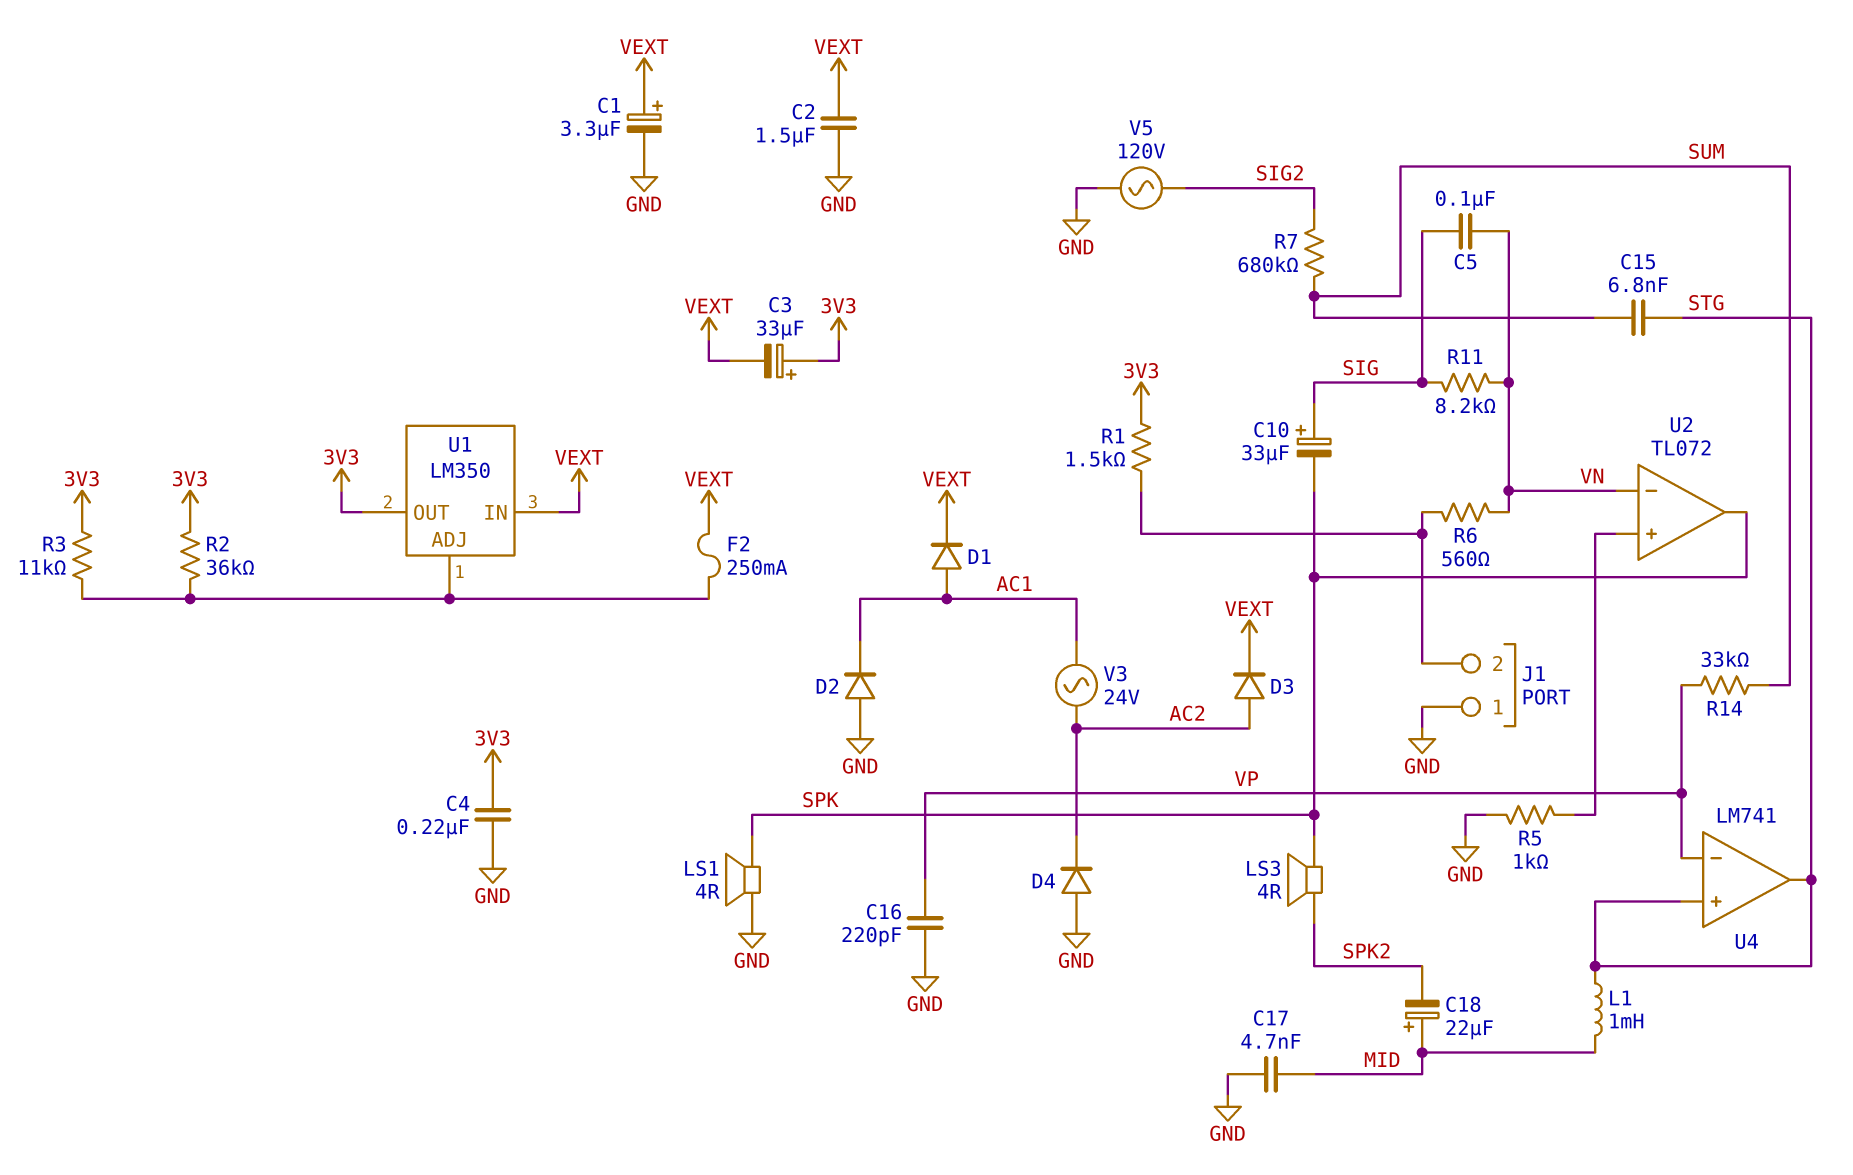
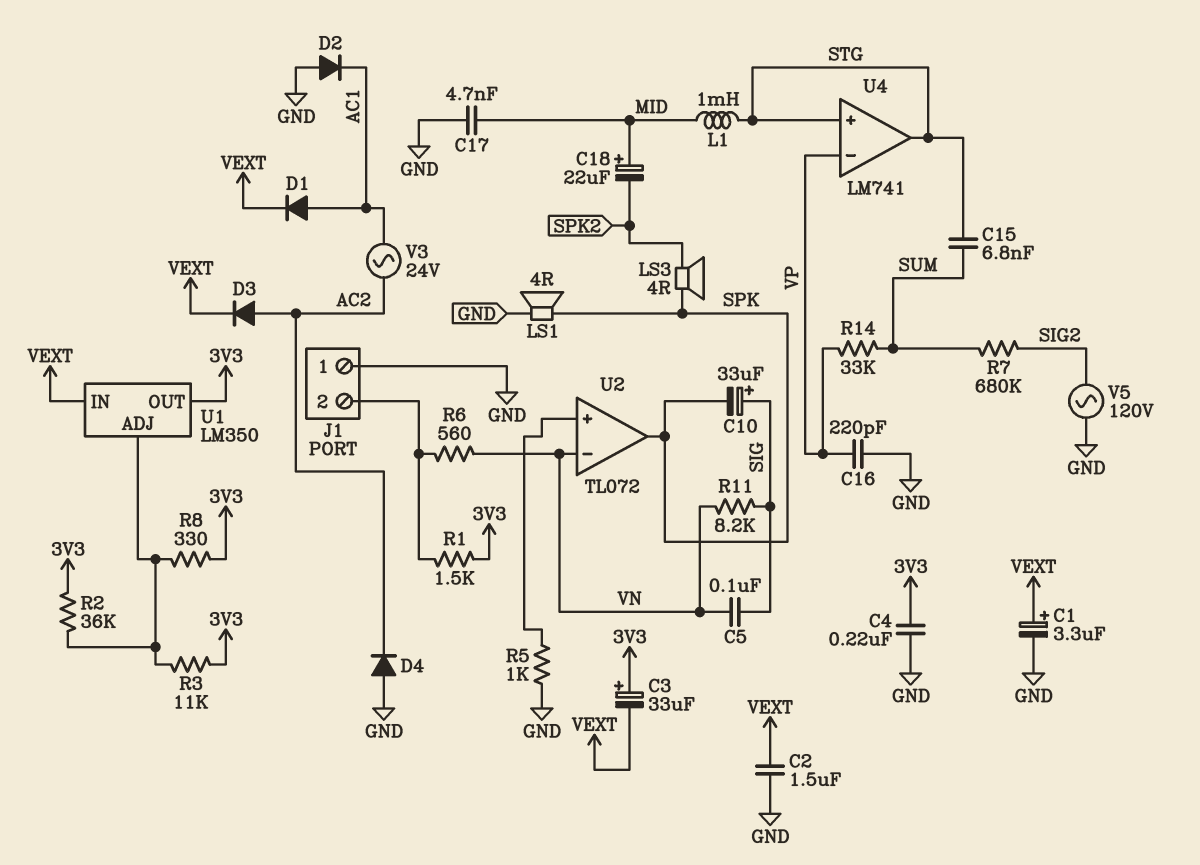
F2: 250mA (U1/ADJ, VEXT) -> none
R8: none -> 330 (3V3, U1/ADJ)

